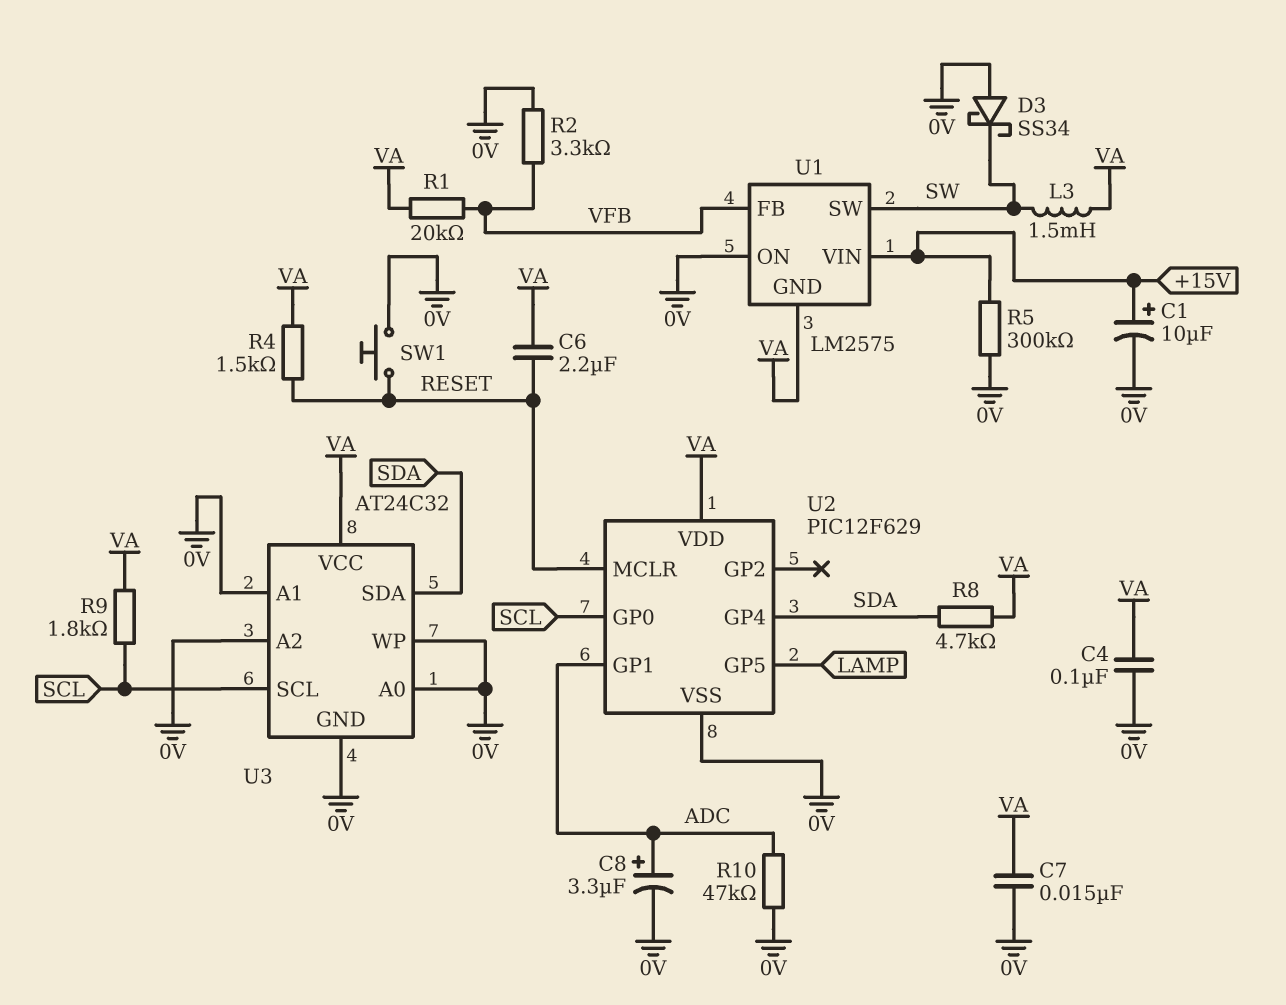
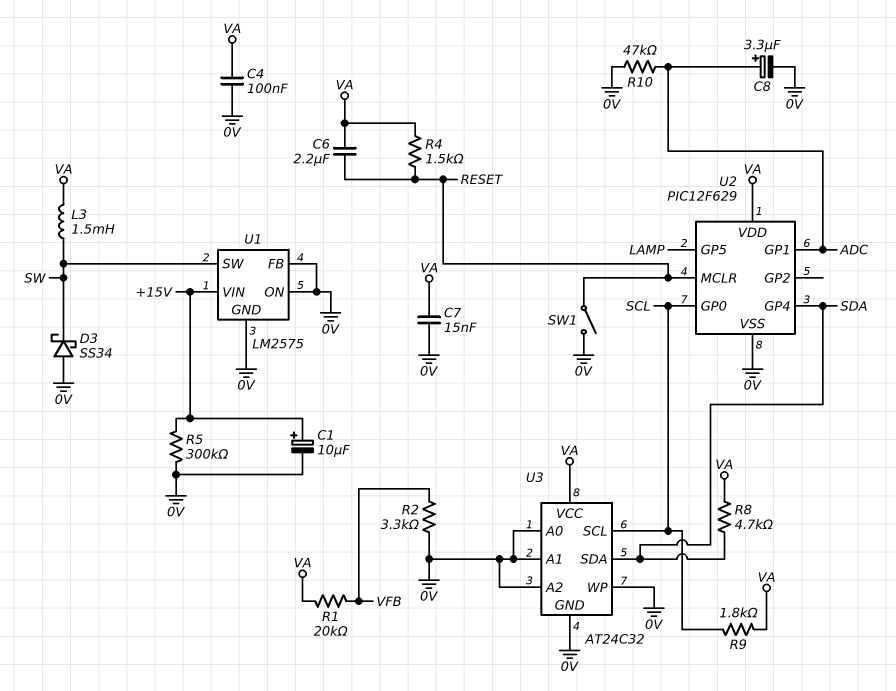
SW1: button (0V, RESET) -> switch (0V, RESET)
U1 pin FB: VFB -> 0V
U1 pin GND: VA -> 0V

